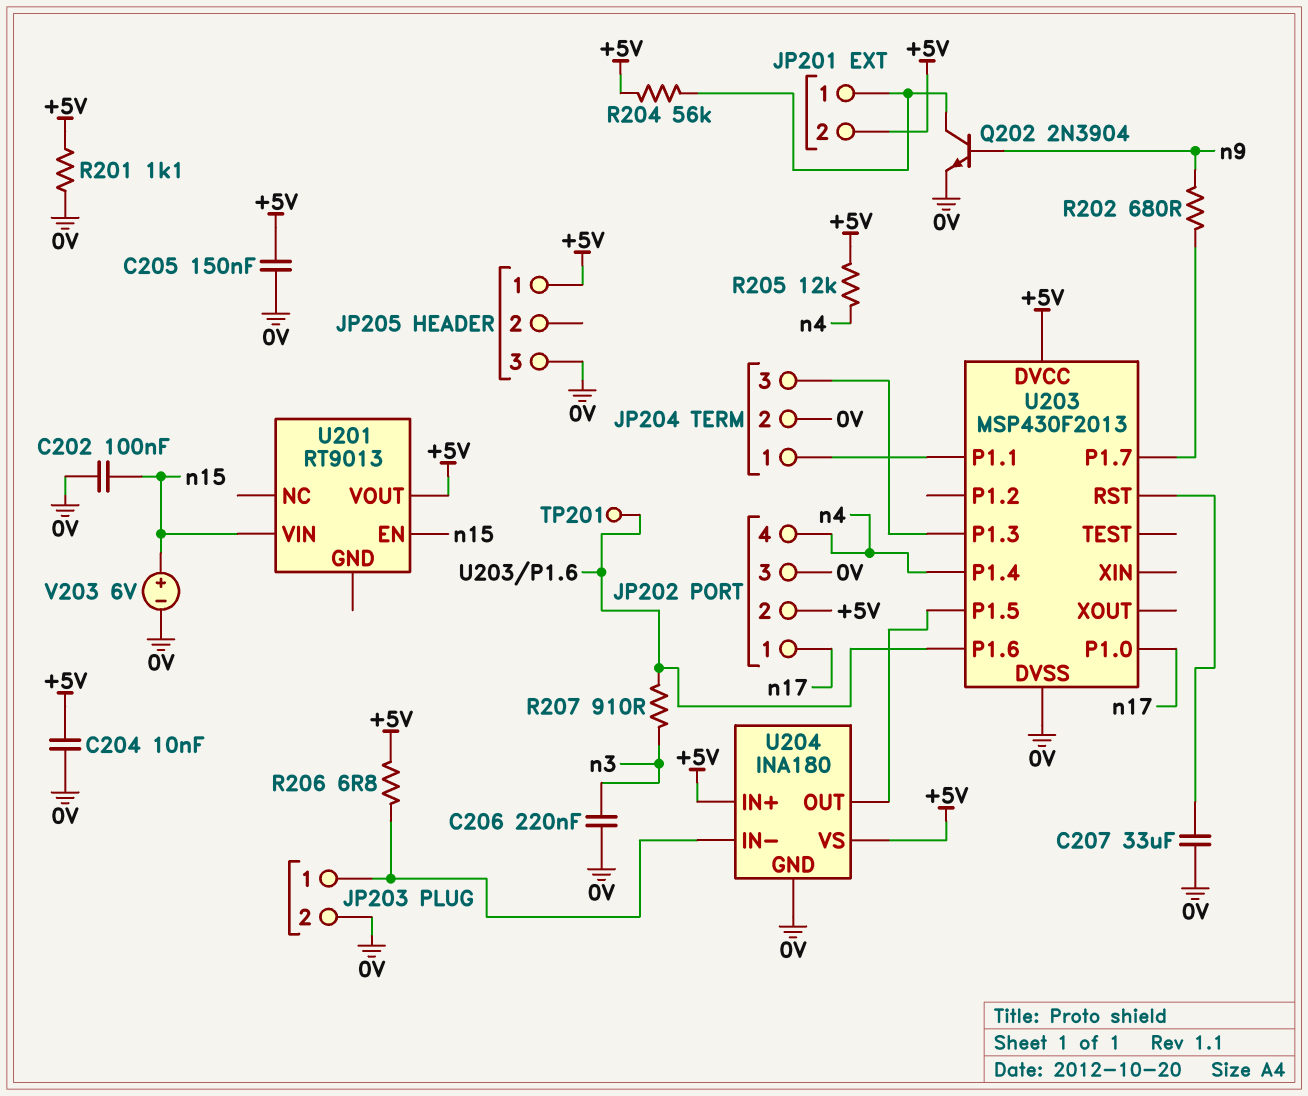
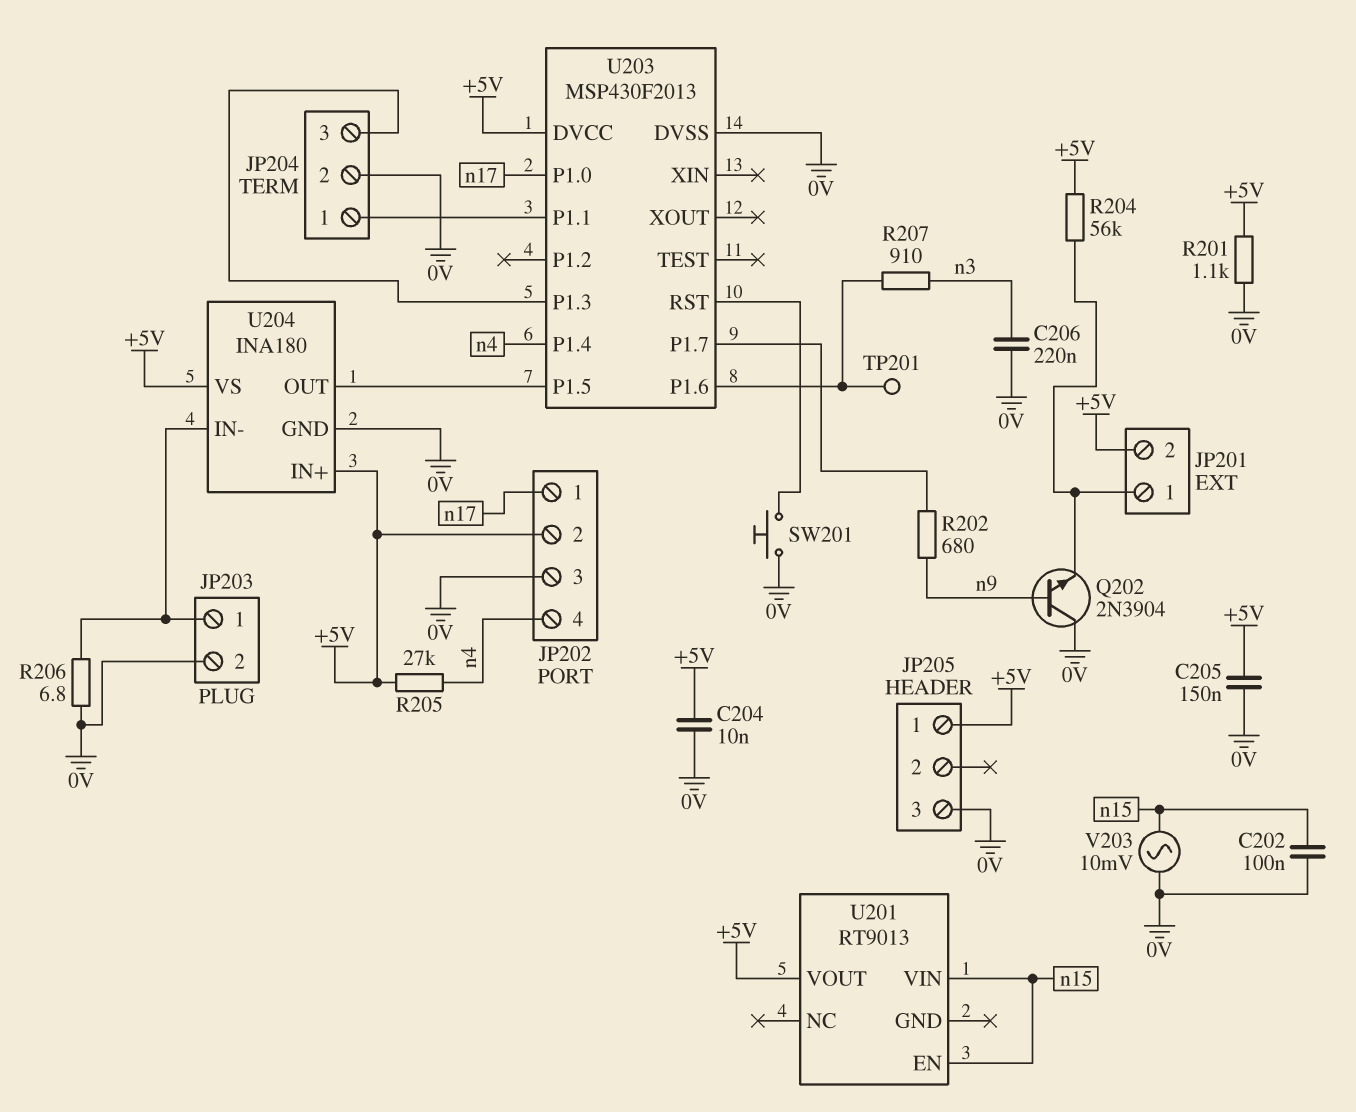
C207: 33uF (0V, U203/RST) -> none
Q202: NPN 2N3904 (B n9, C JP201/1, E 0V) -> NPN 2N3904 (B n9, C 0V, E JP201/1)
R205: 12k (+5V, n4) -> 27k (+5V, n4)
R206: 6.8 (+5V, JP203/1) -> 6.8 (0V, JP203/1)
SW201: none -> button (0V, U203/RST)
V203: 6V (plus n15, minus 0V) -> AC 10mV (0V, n15)

